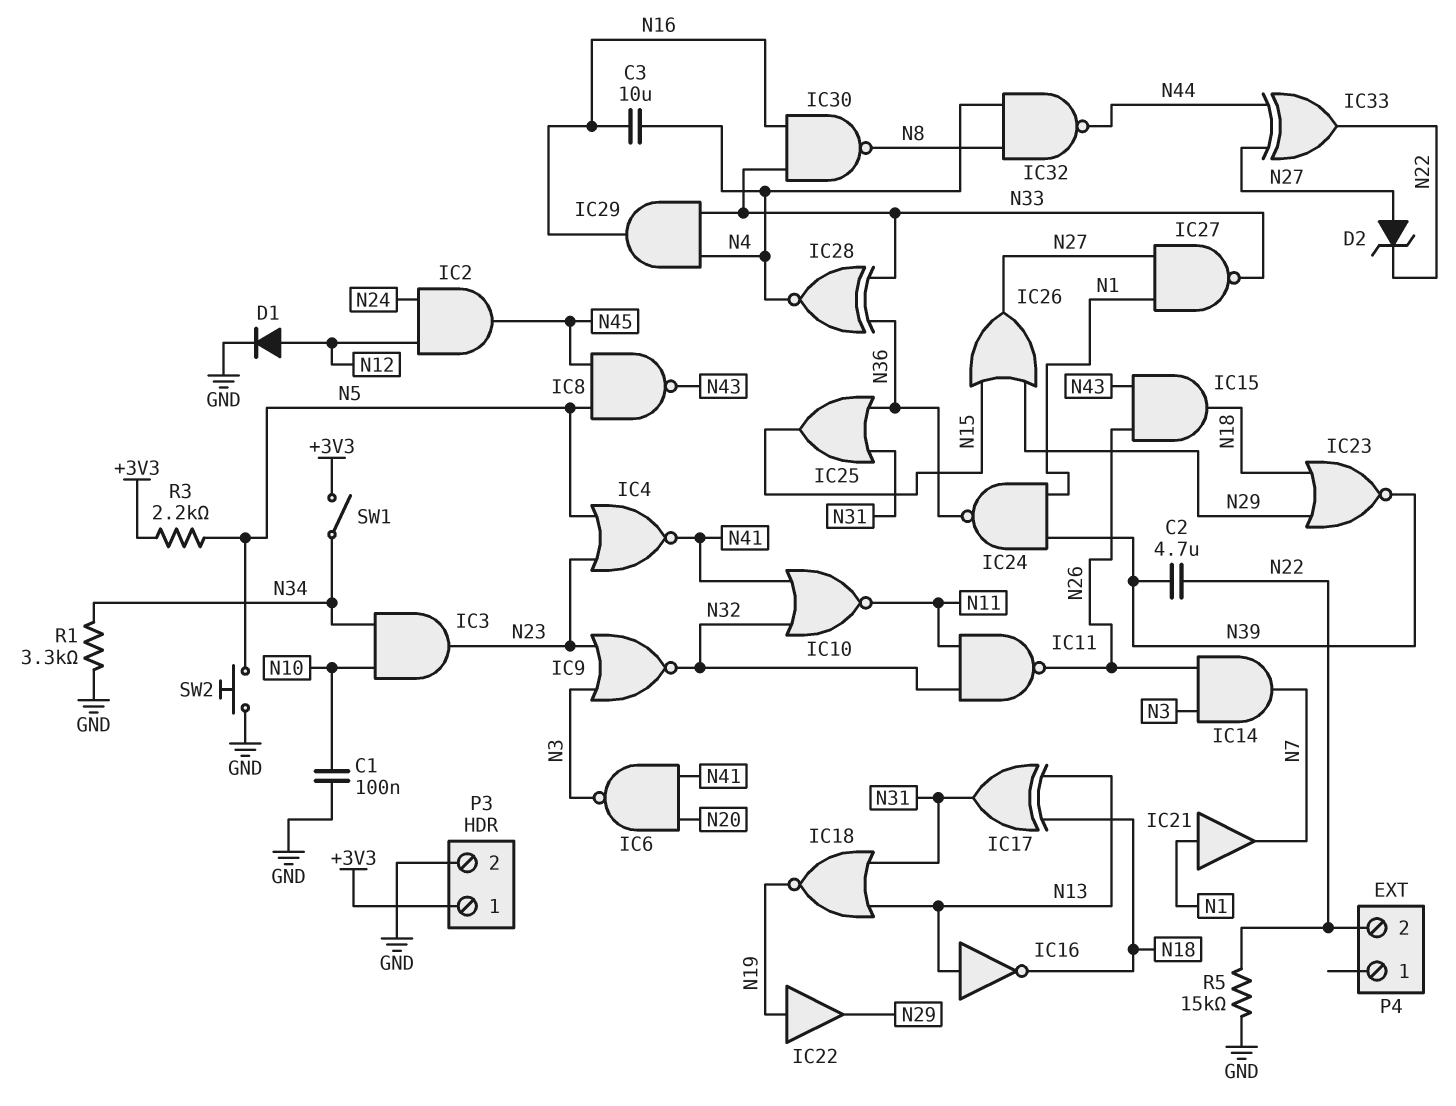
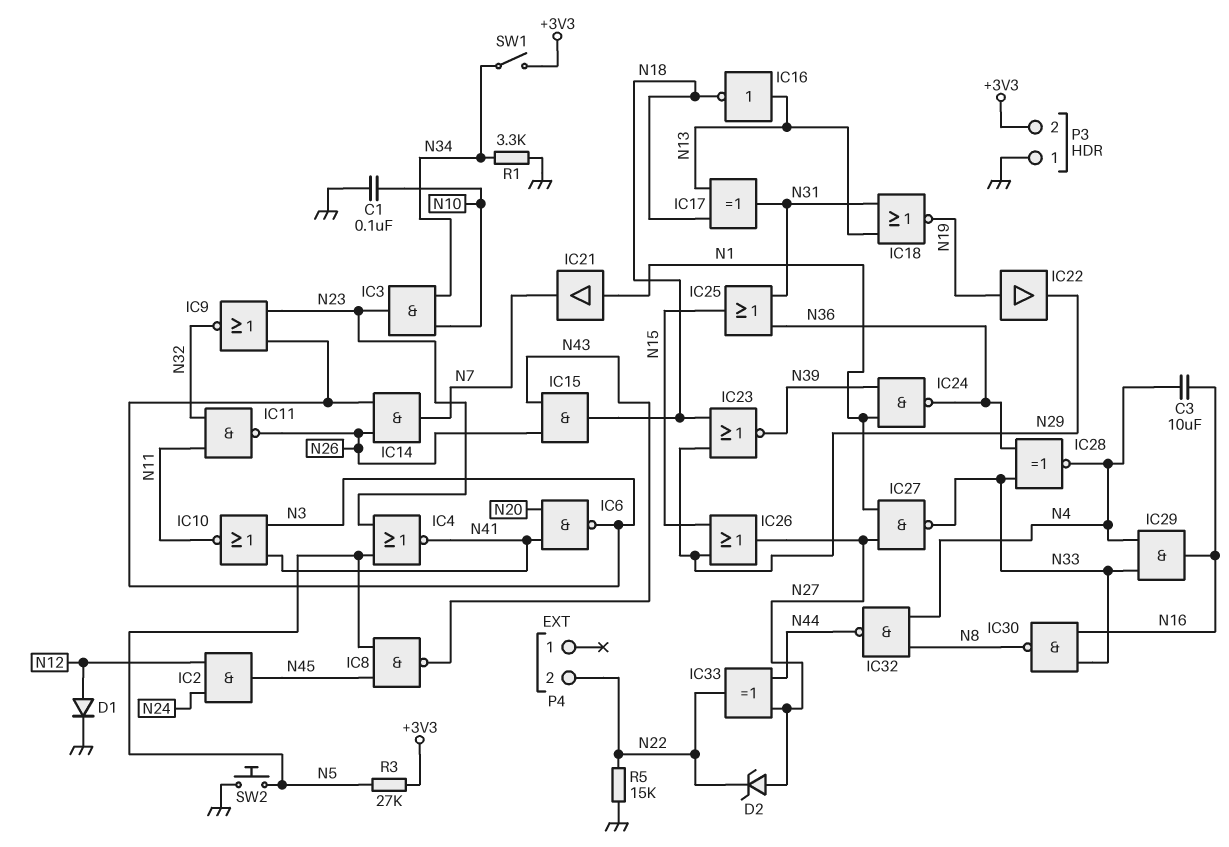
C2: 4.7uF (N22, N39) -> none
IC10: NOR (in N32, in N41, out N11) -> NOR (in N3, in N41, out N11)
P3 pin 1: +3V3 -> GND
P3 pin 2: GND -> +3V3
R3: 2.2k (+3V3, N5) -> 27k (+3V3, N5)

